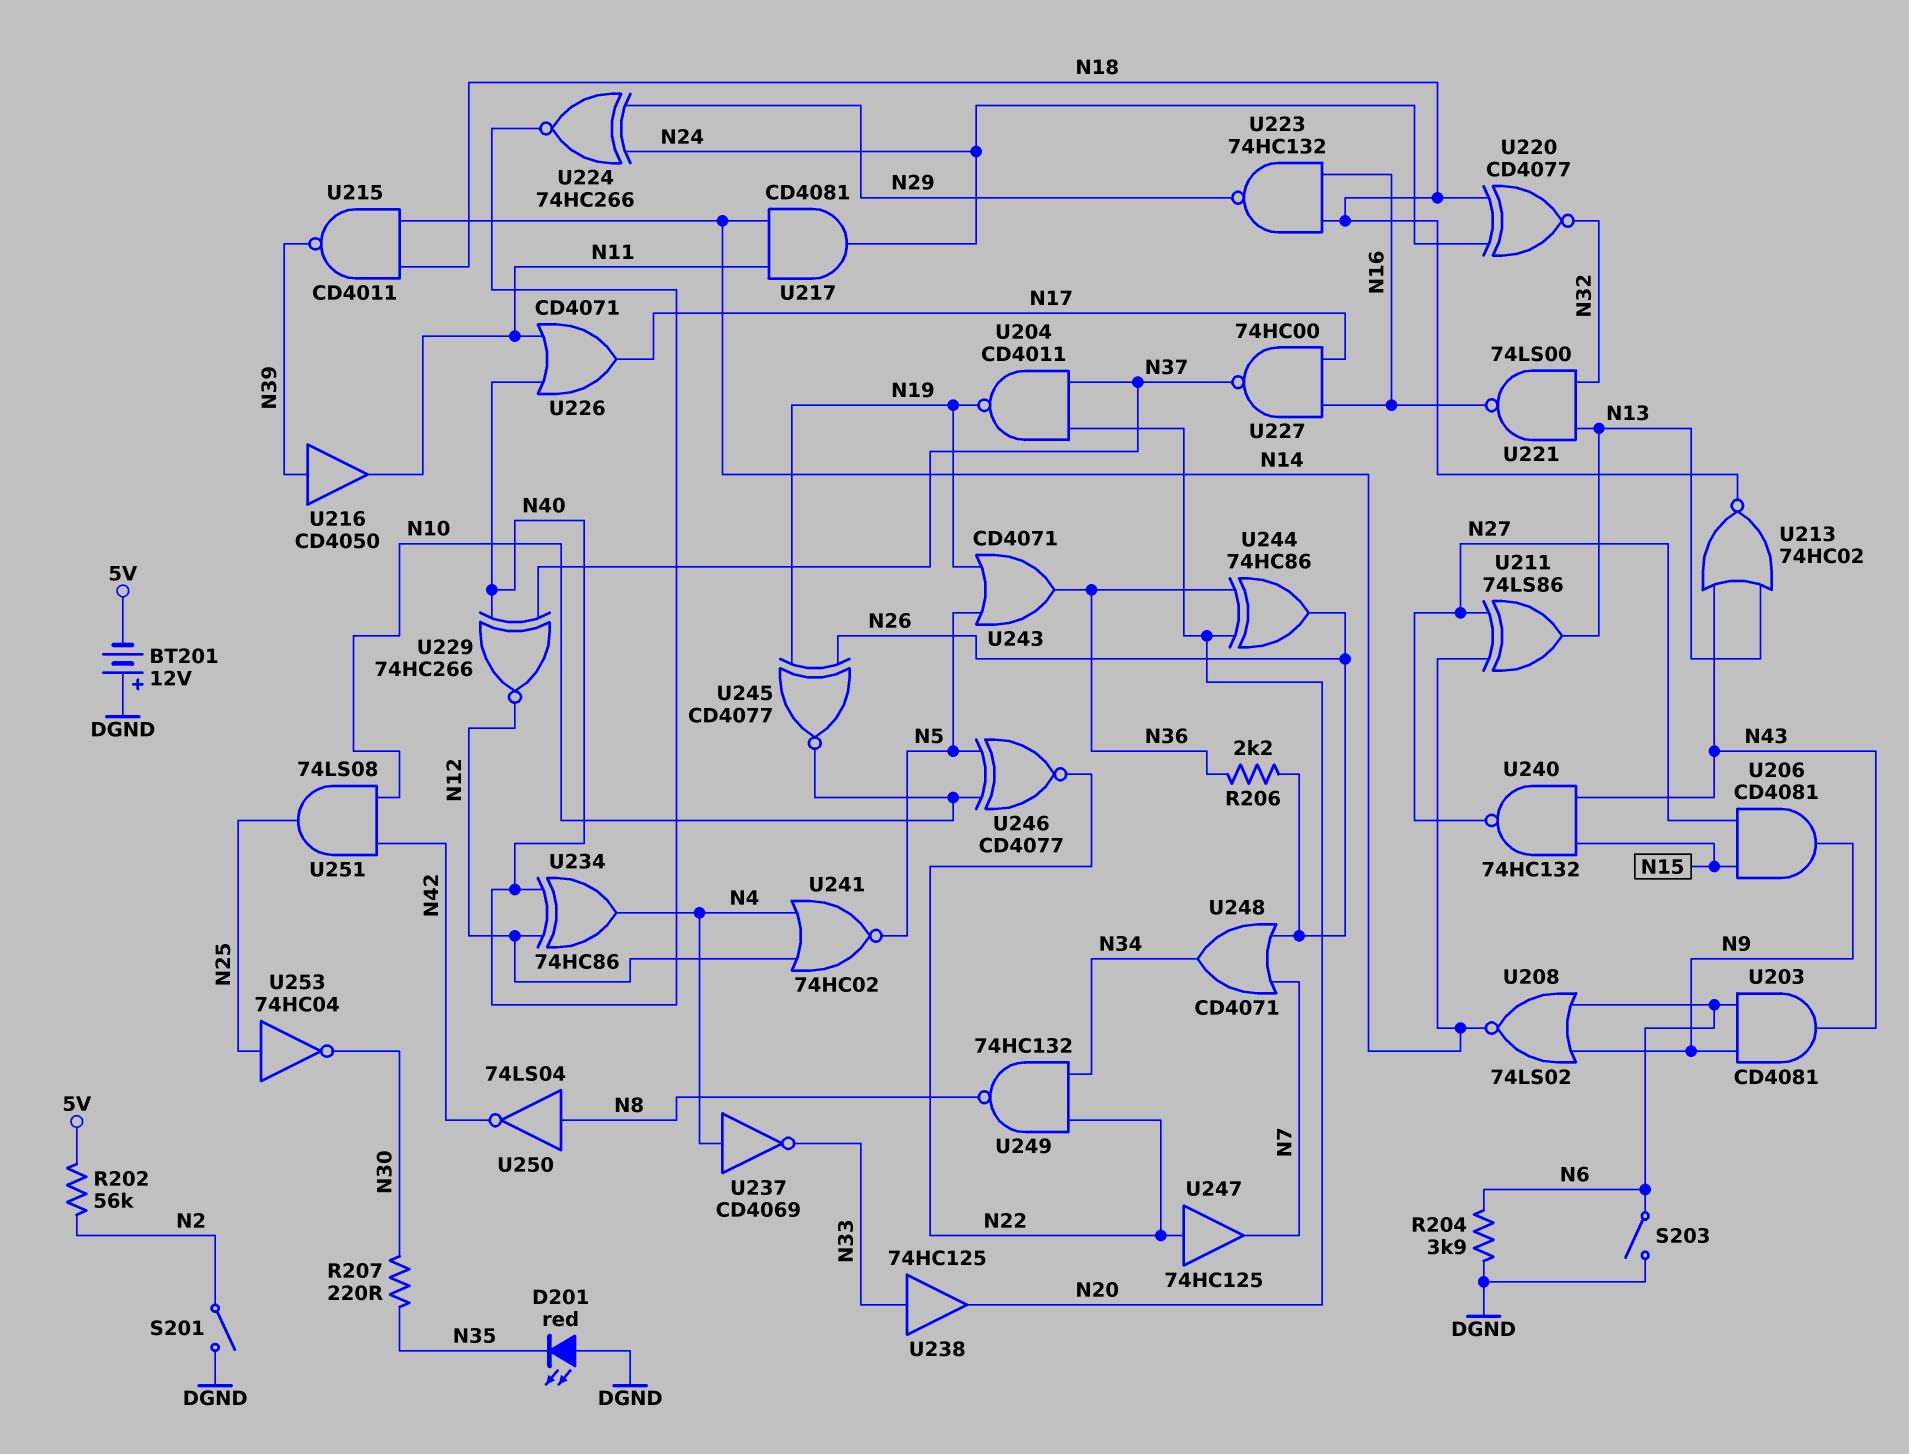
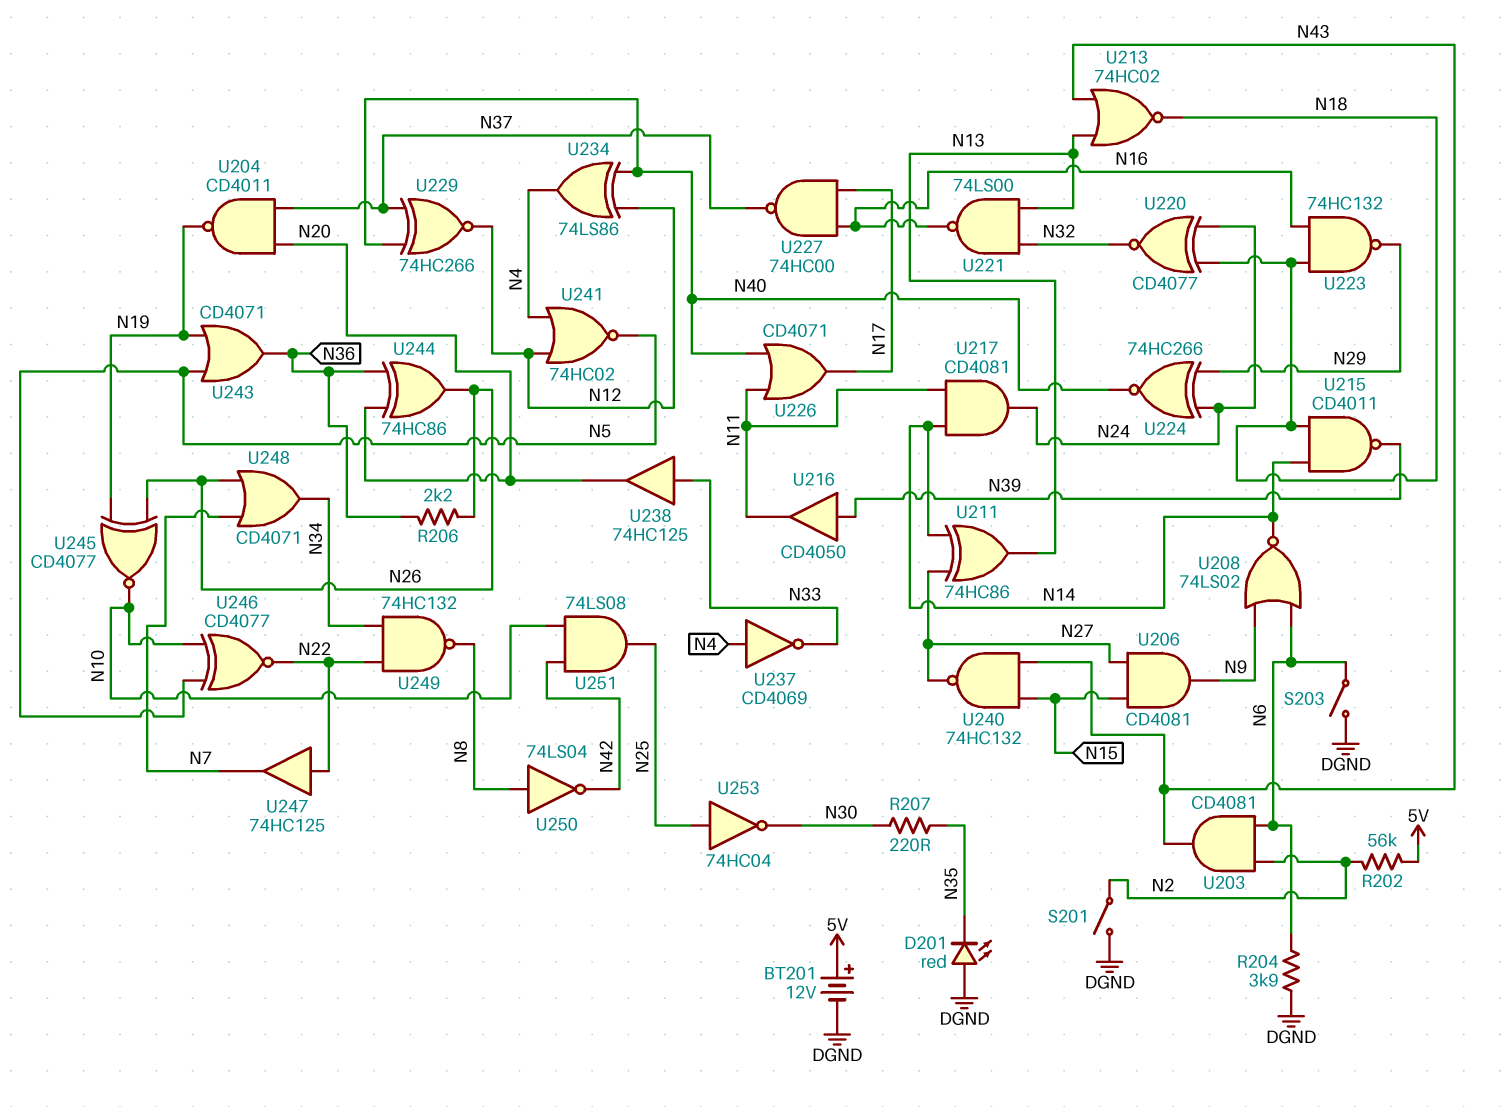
BT201: 12V (plus DGND, minus 5V) -> 12V (plus 5V, minus DGND)
U203: AND CD4081 (in N6, in N9, out N43) -> AND CD4081 (in N2, in N6, out N43)
U211: XOR 74LS86 (in N14, in N27, out N13) -> XOR 74HC86 (in N14, in N27, out N13)
U234: XOR 74HC86 (in N12, in N40, out N4) -> XOR 74LS86 (in N12, in N40, out N4)

